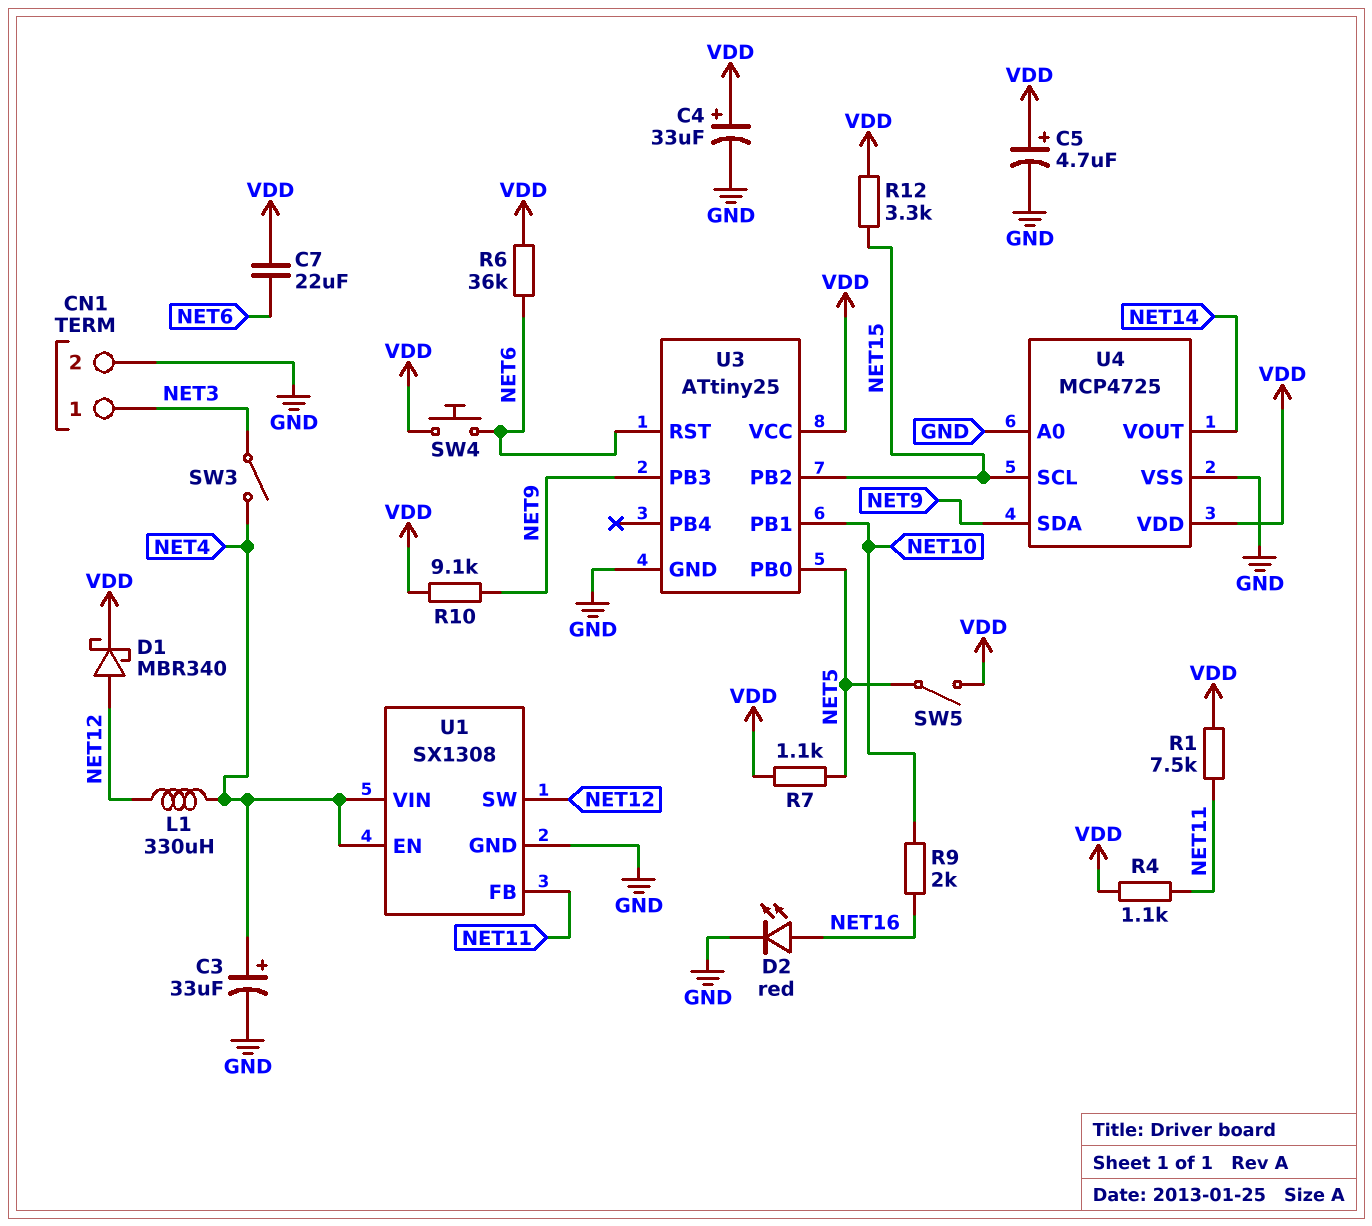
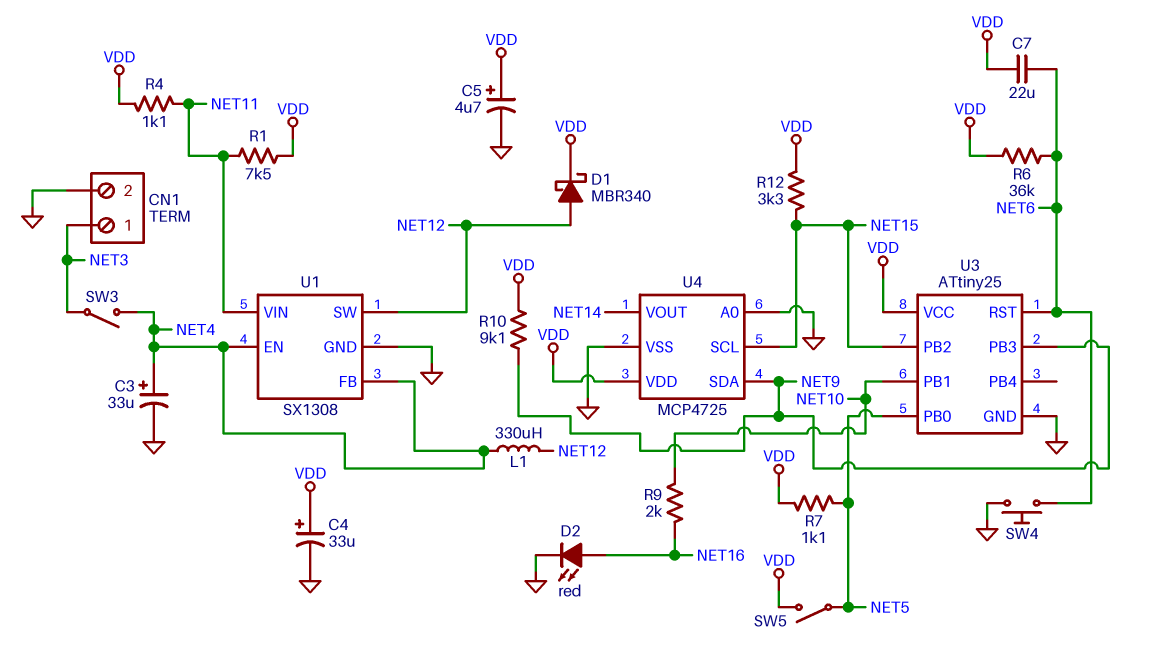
SW4: button (NET6, VDD) -> button (GND, NET6)
U1 pin FB: NET11 -> NET4
U1 pin VIN: NET4 -> NET11

